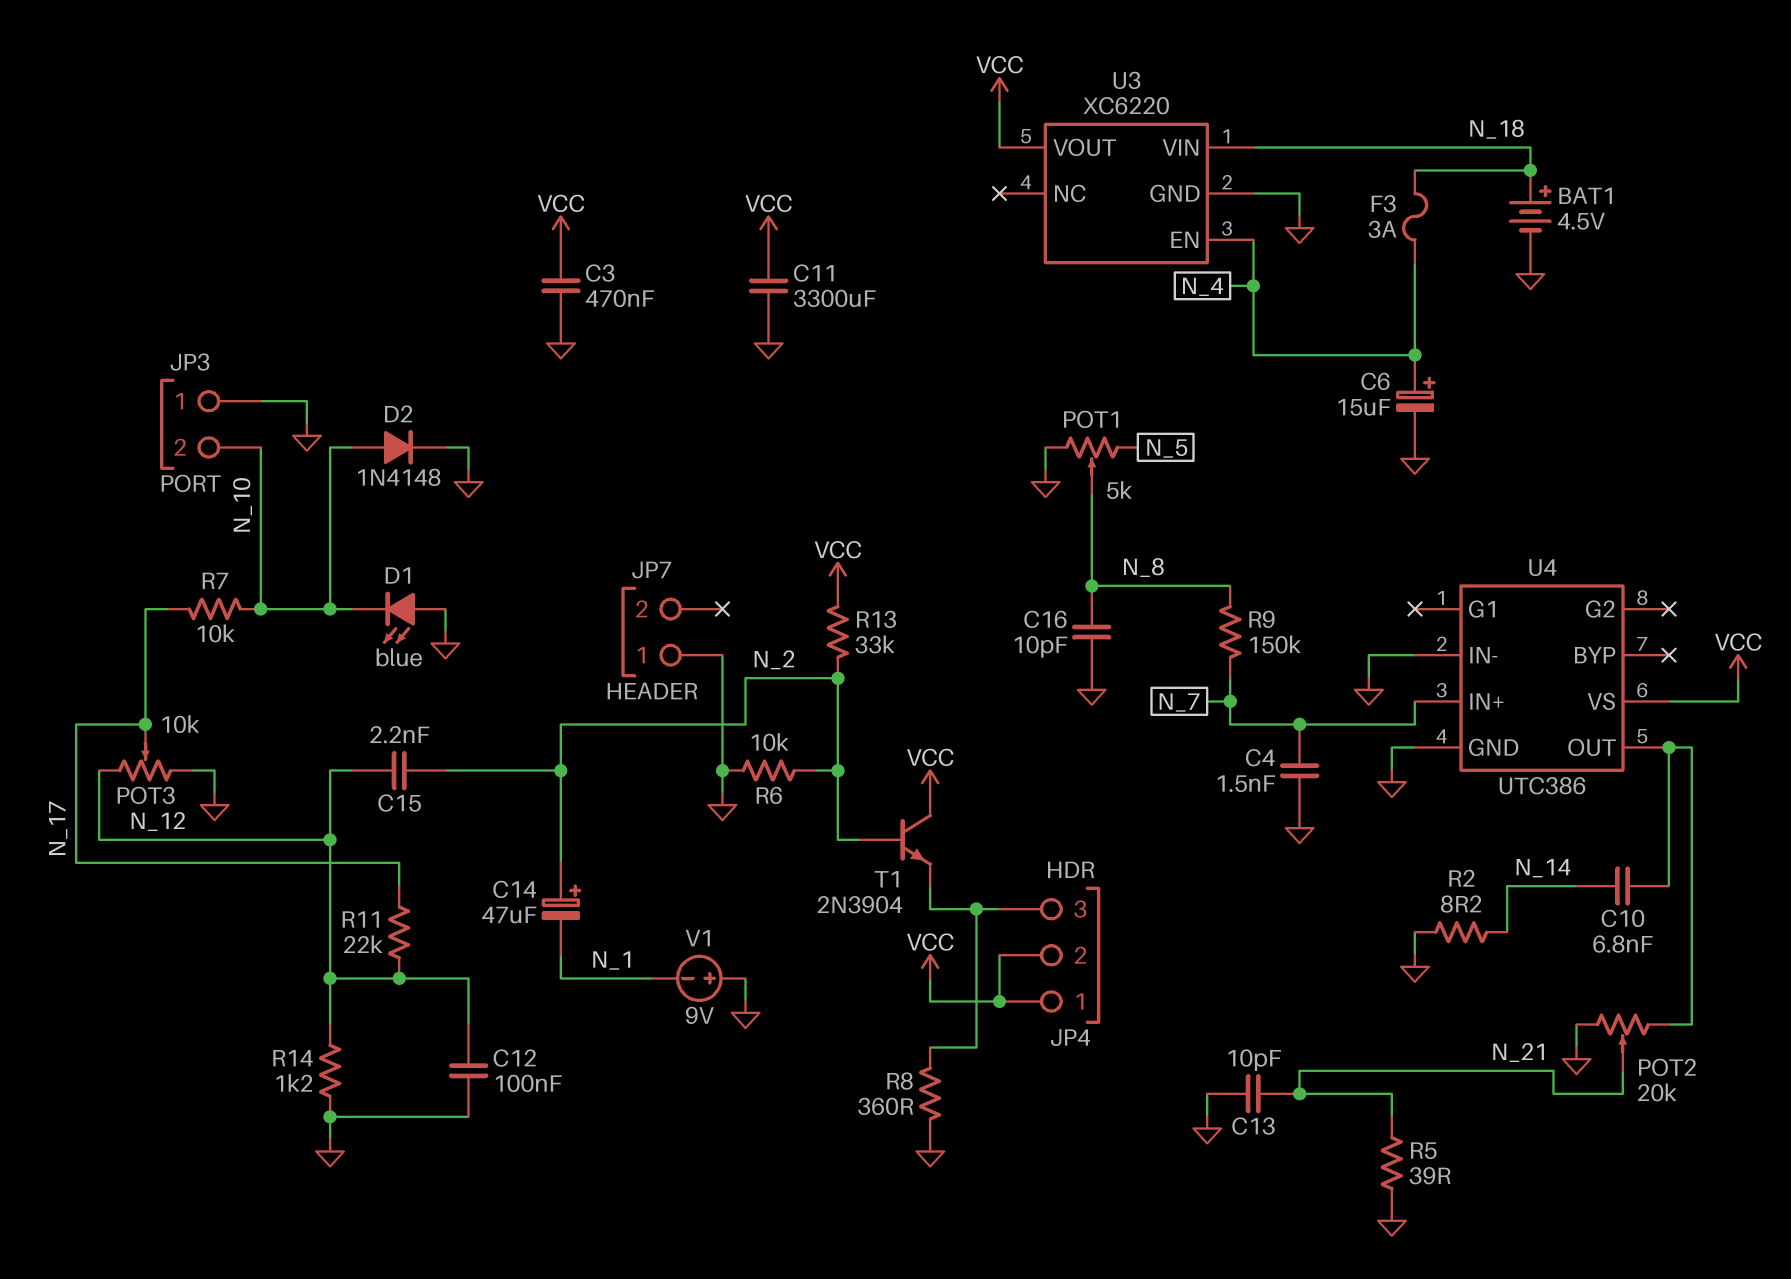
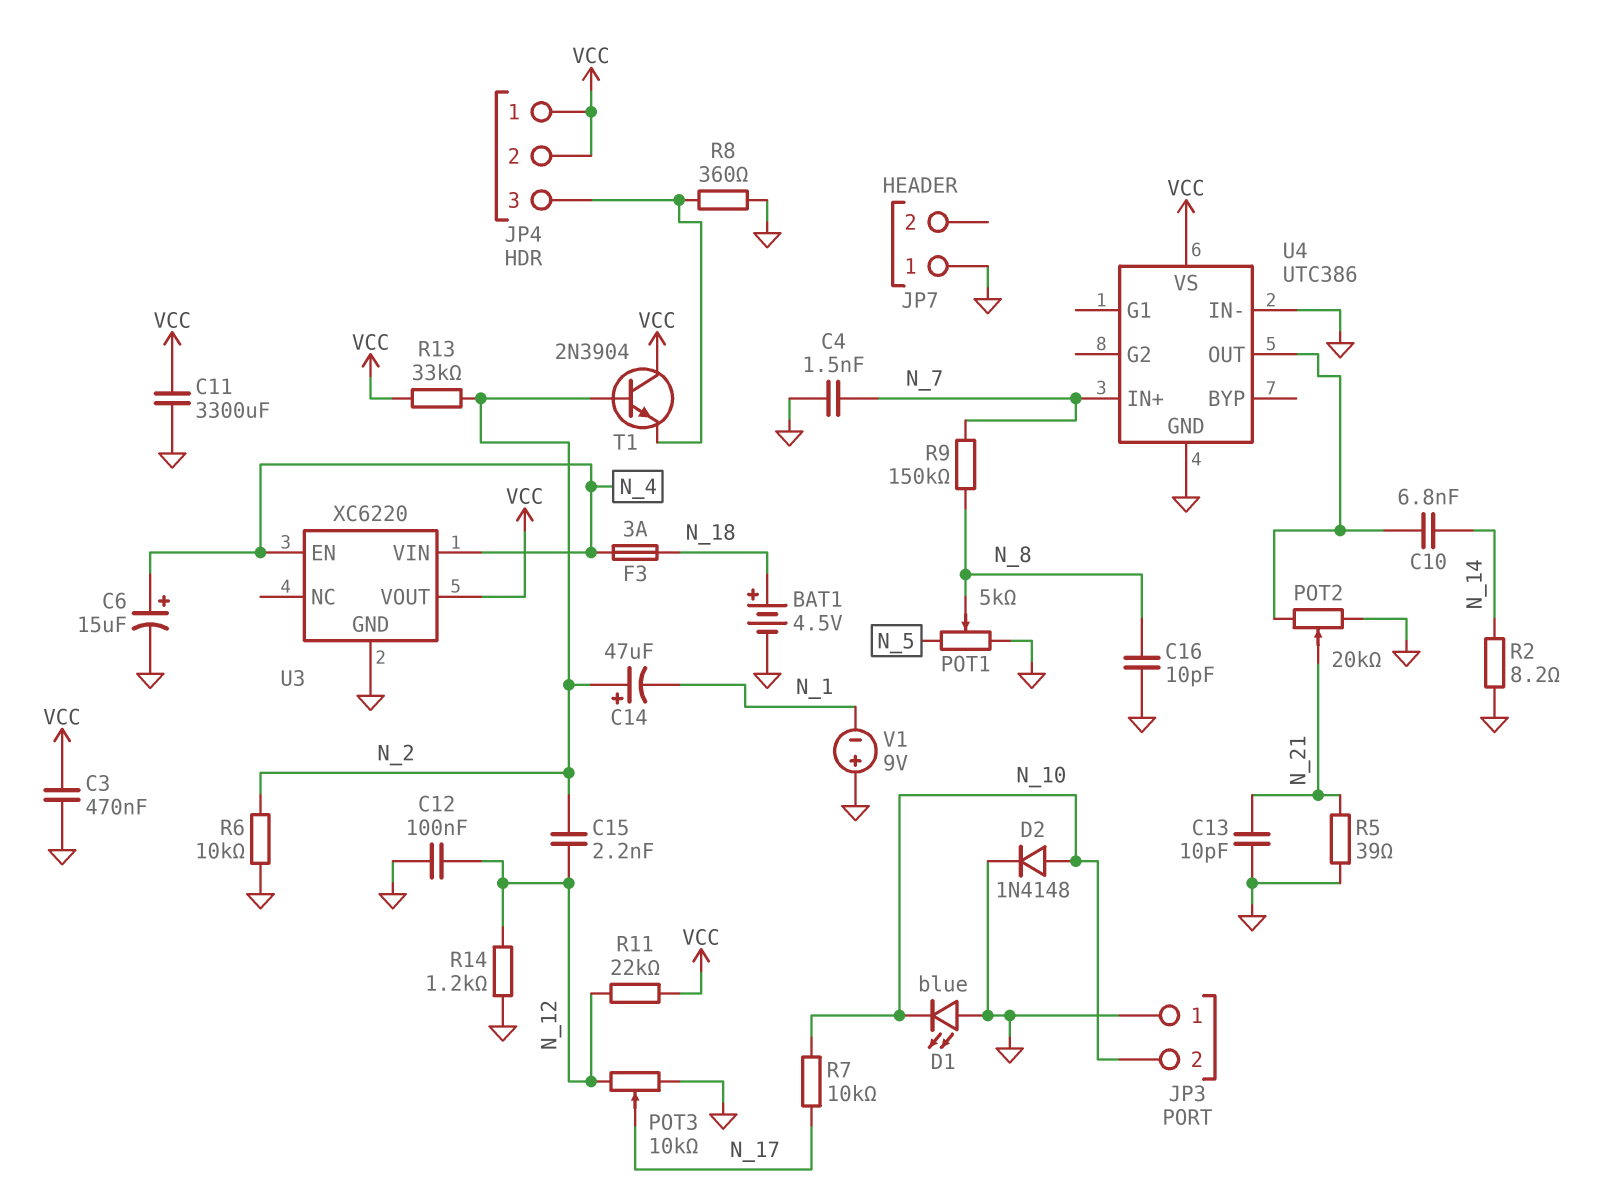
R11: 22k (N_12, N_17) -> 22k (N_12, VCC)
U3 pin VIN: N_18 -> N_4

